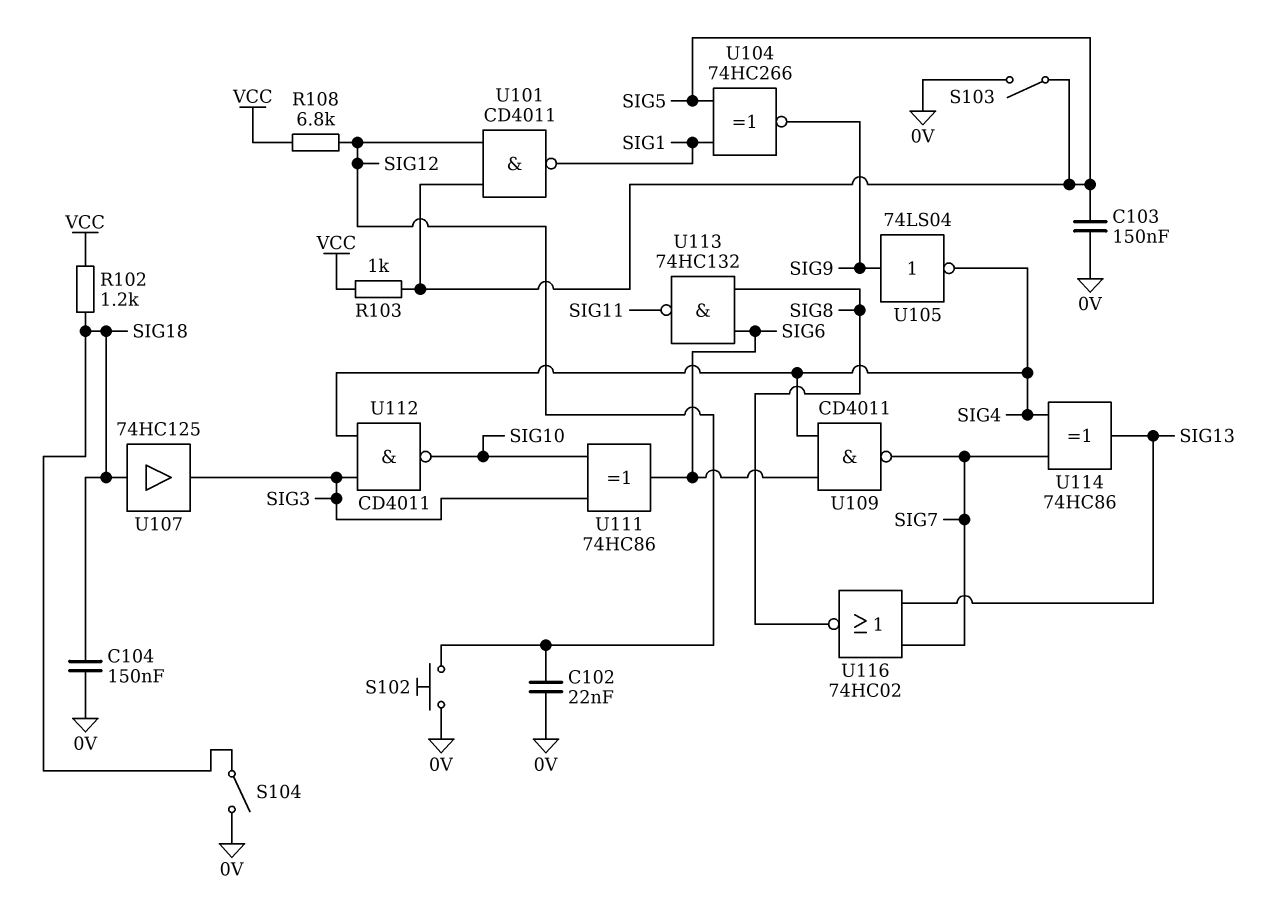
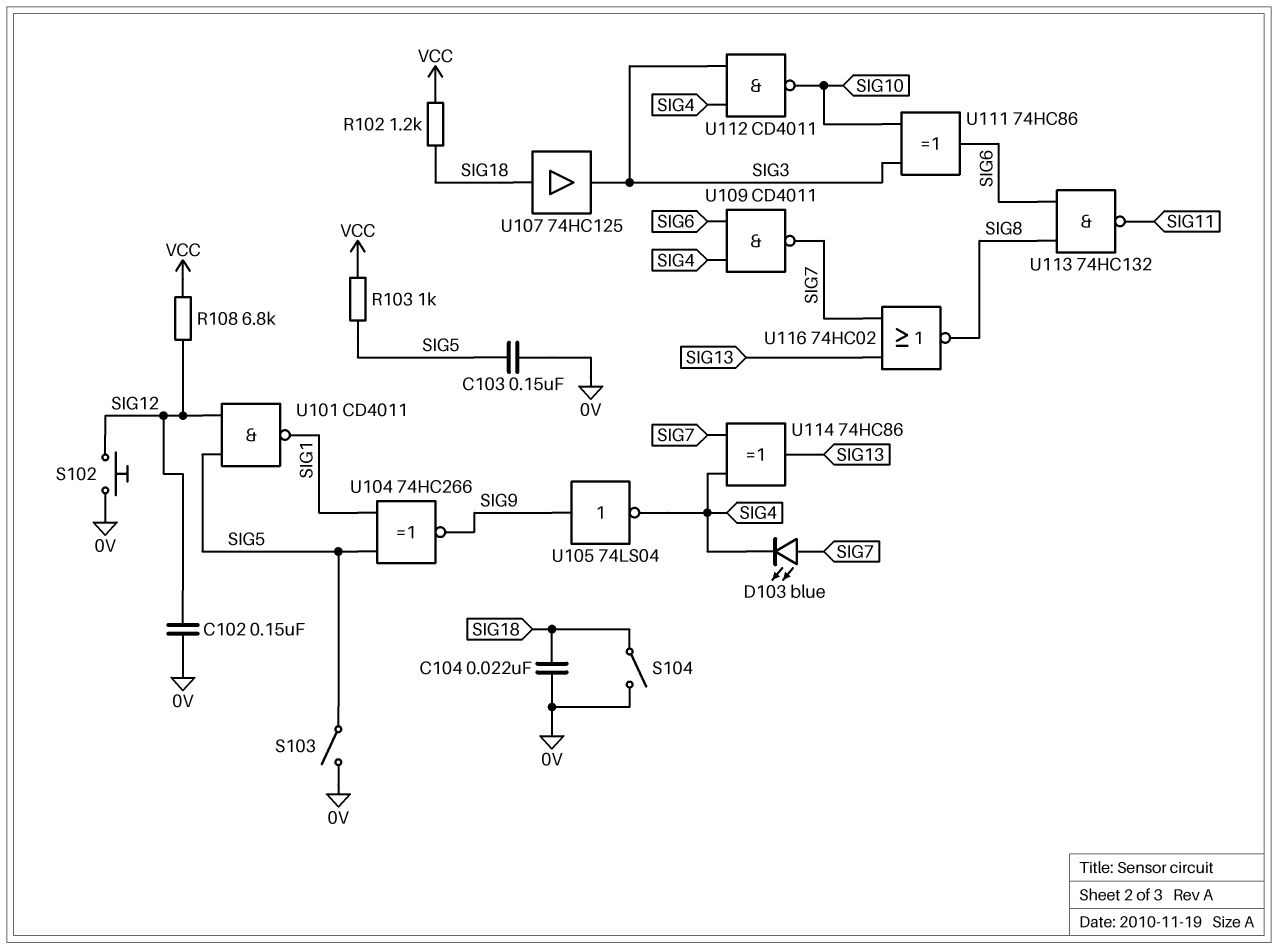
C102: 22nF (0V, SIG12) -> 150nF (0V, SIG12)
C104: 150nF (0V, SIG18) -> 22nF (0V, SIG18)
D103: none -> LED blue (A SIG7, K SIG4)

